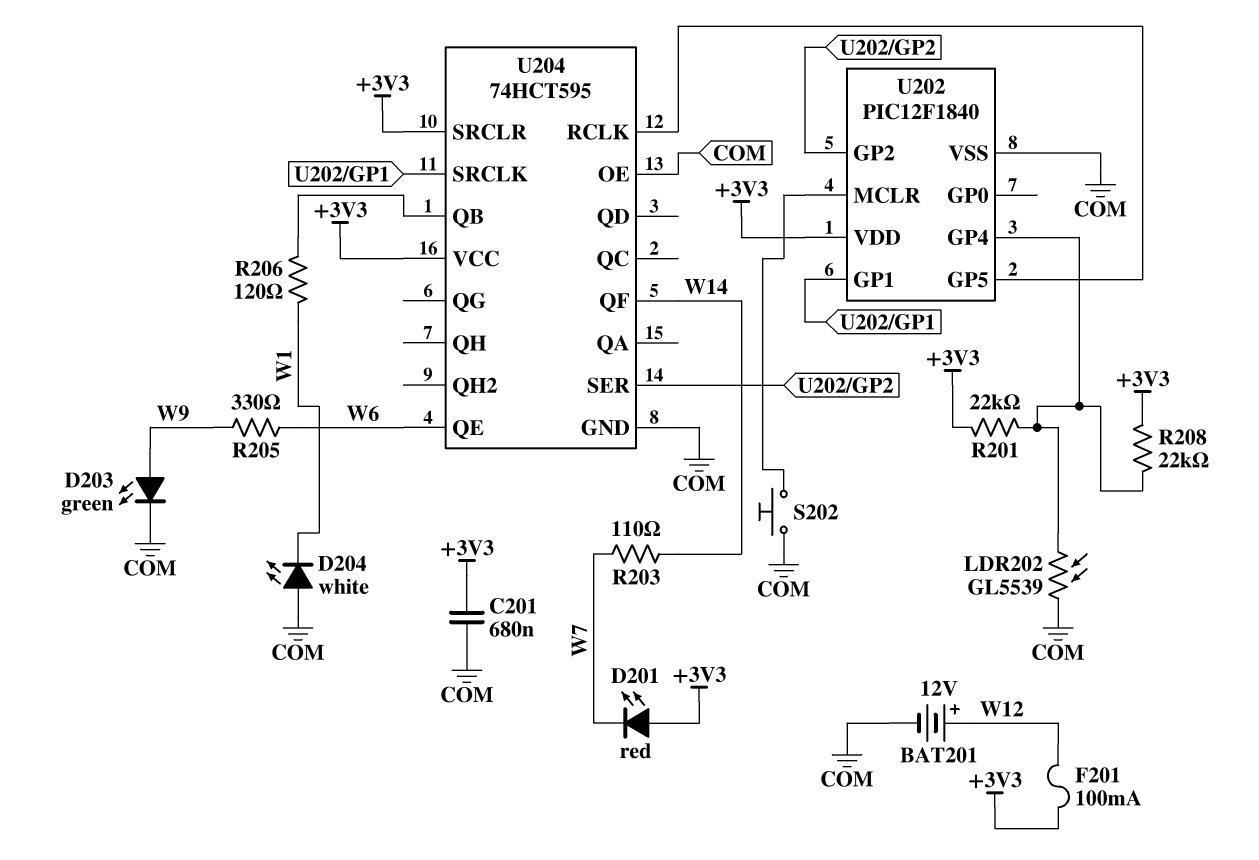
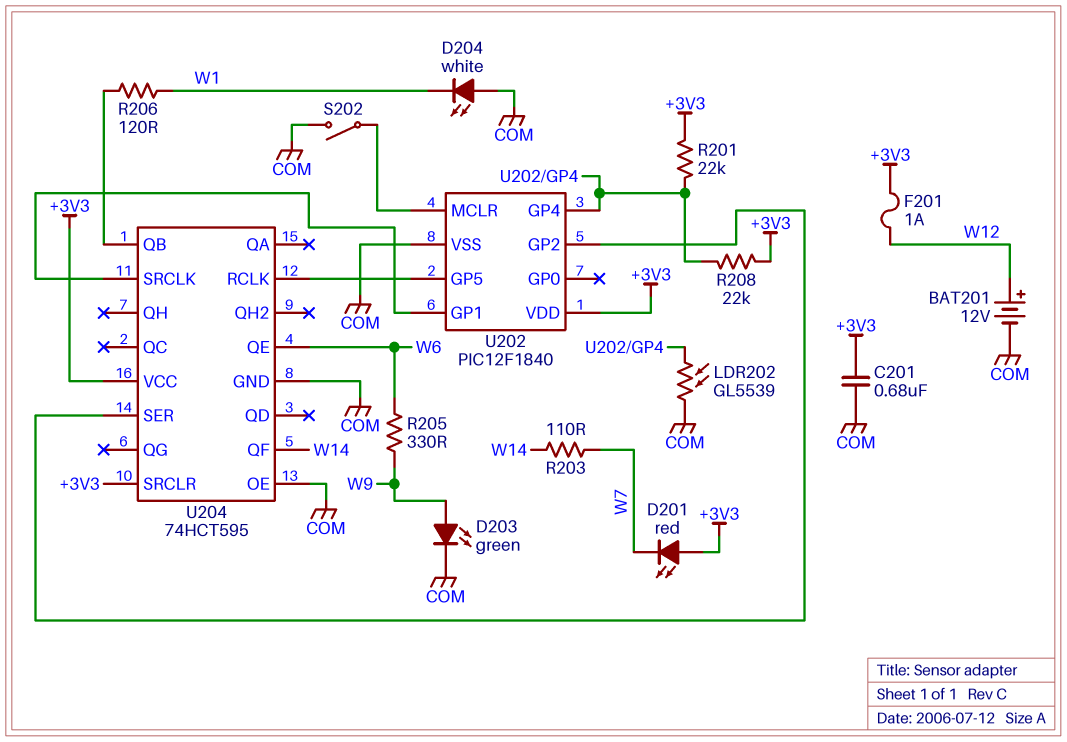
F201: 100mA (+3V3, W12) -> 1A (+3V3, W12)
S202: button (COM, U202/MCLR) -> switch (COM, U202/MCLR)

